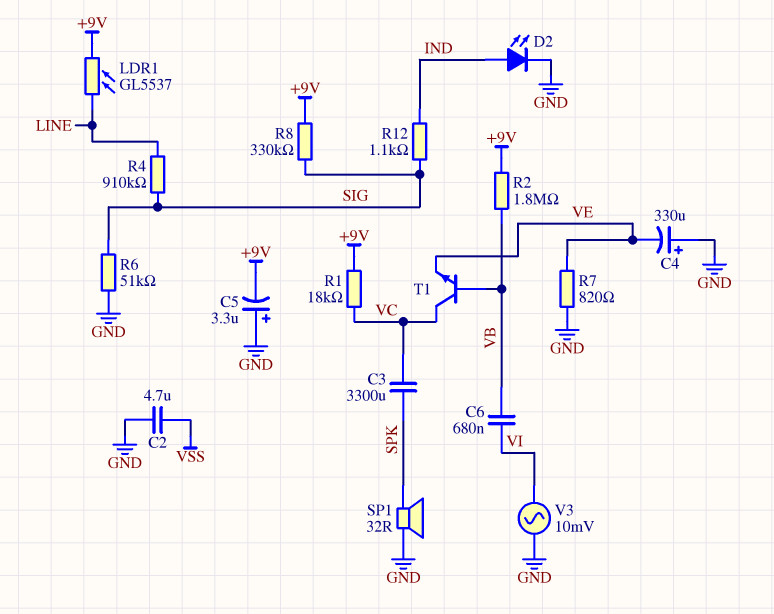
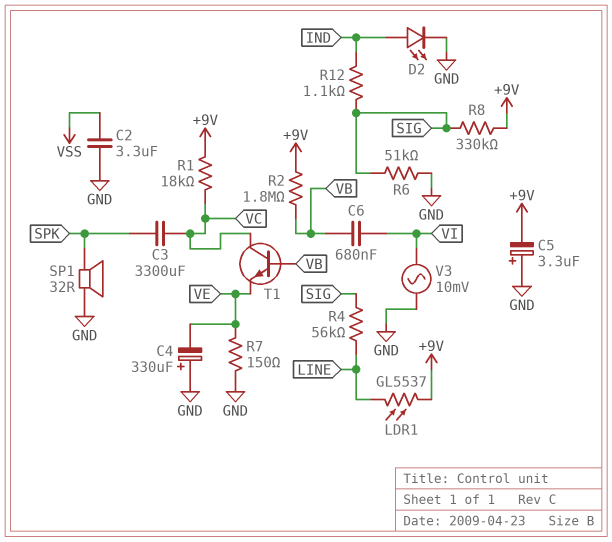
C2: 4.7uF (GND, VSS) -> 3.3uF (GND, VSS)
R4: 910k (LINE, SIG) -> 56k (LINE, SIG)
R7: 820 (GND, VE) -> 150 (GND, VE)

